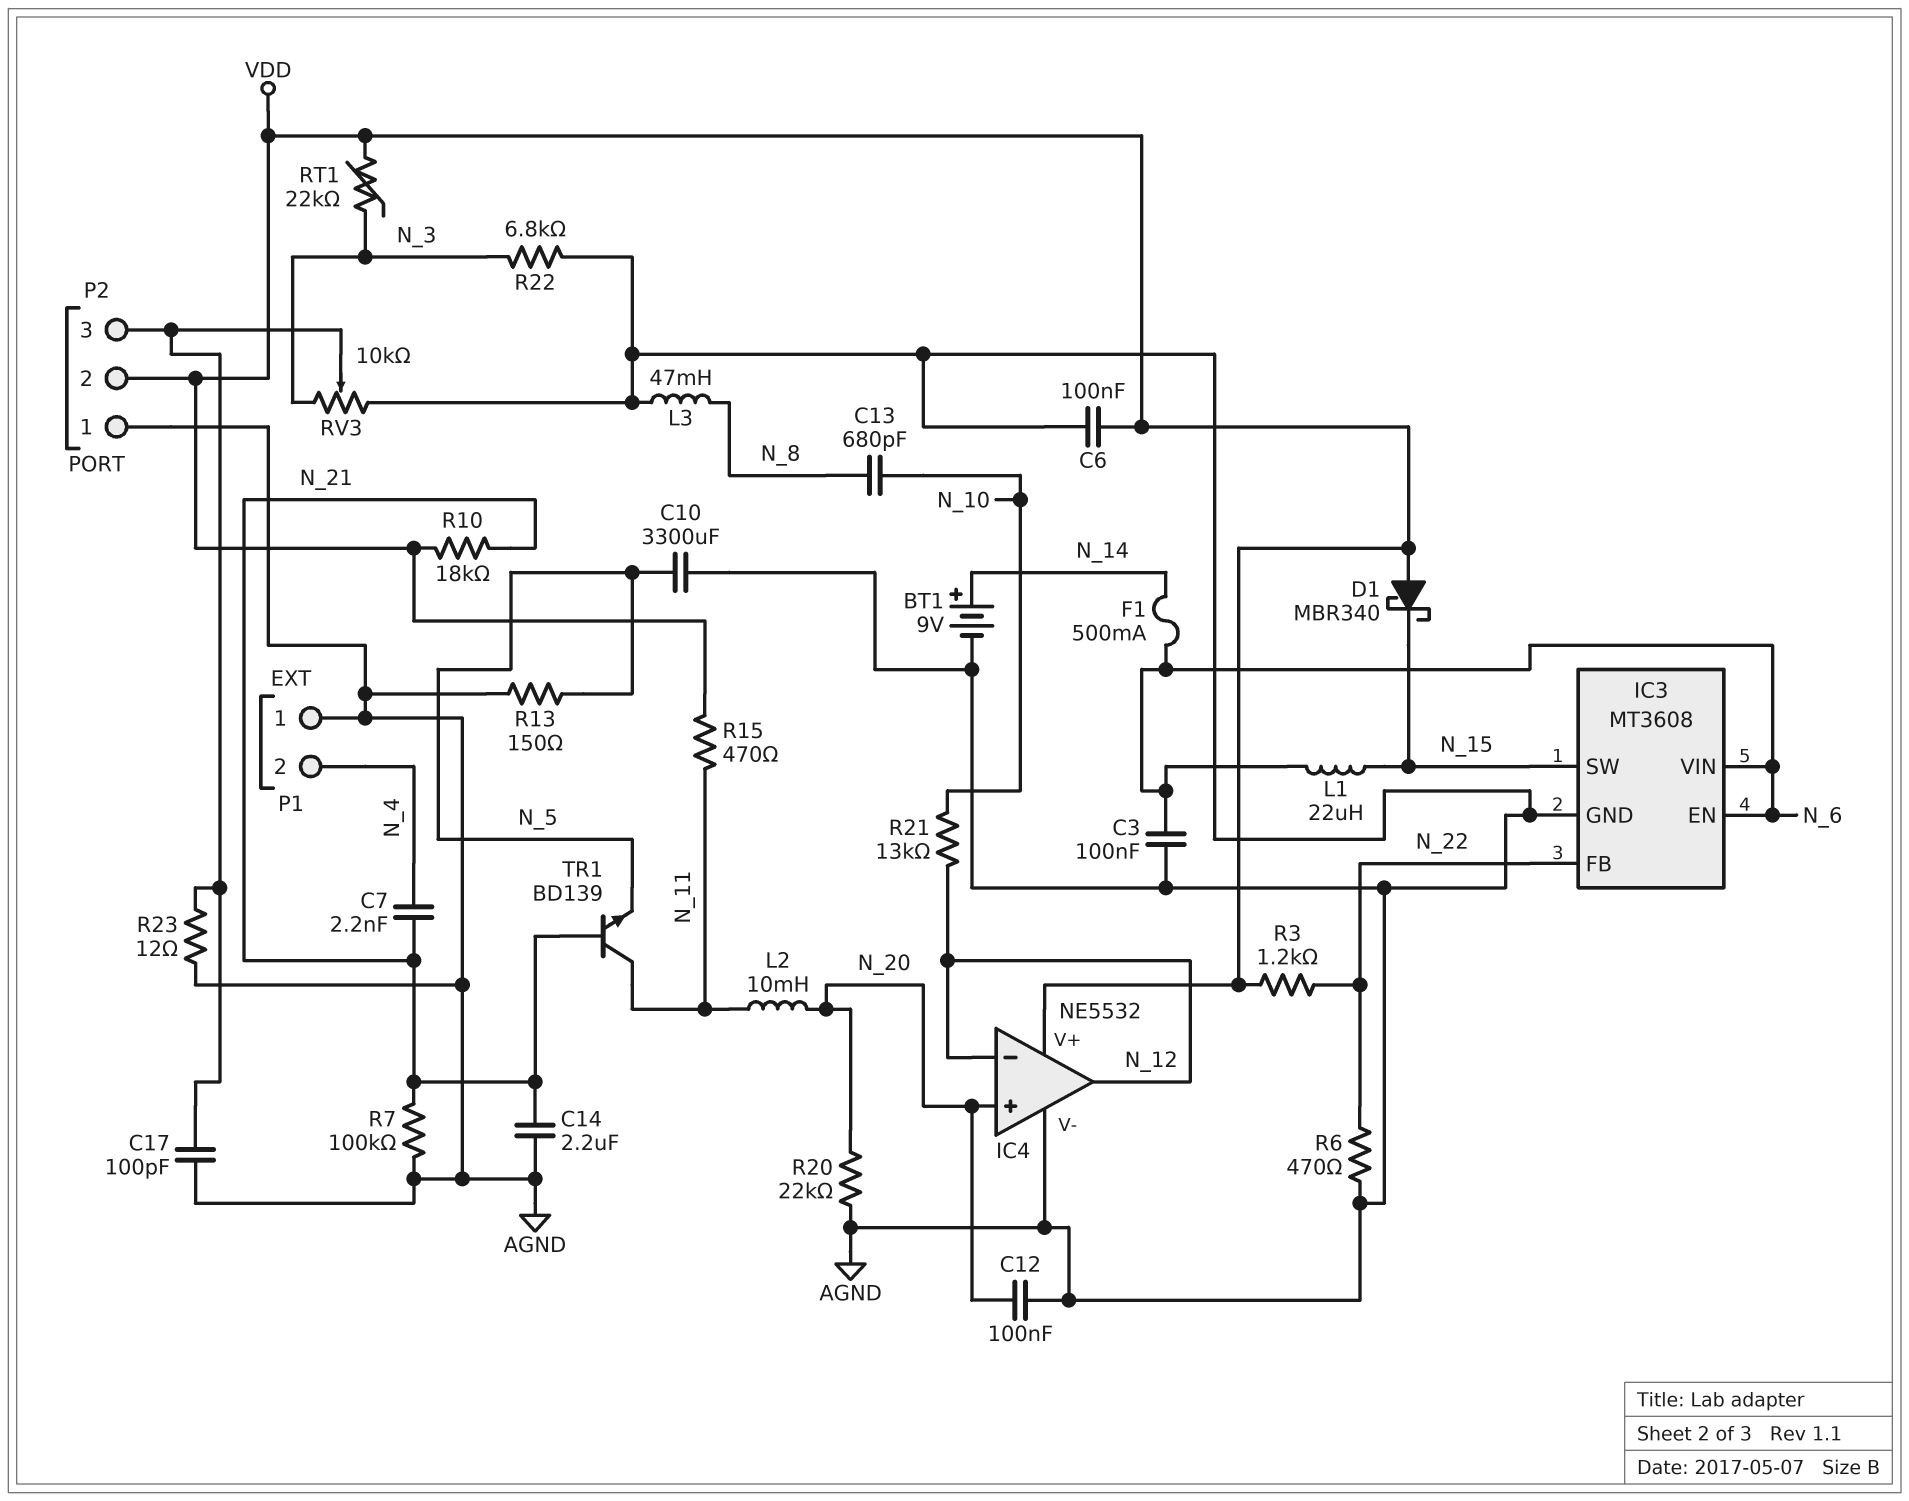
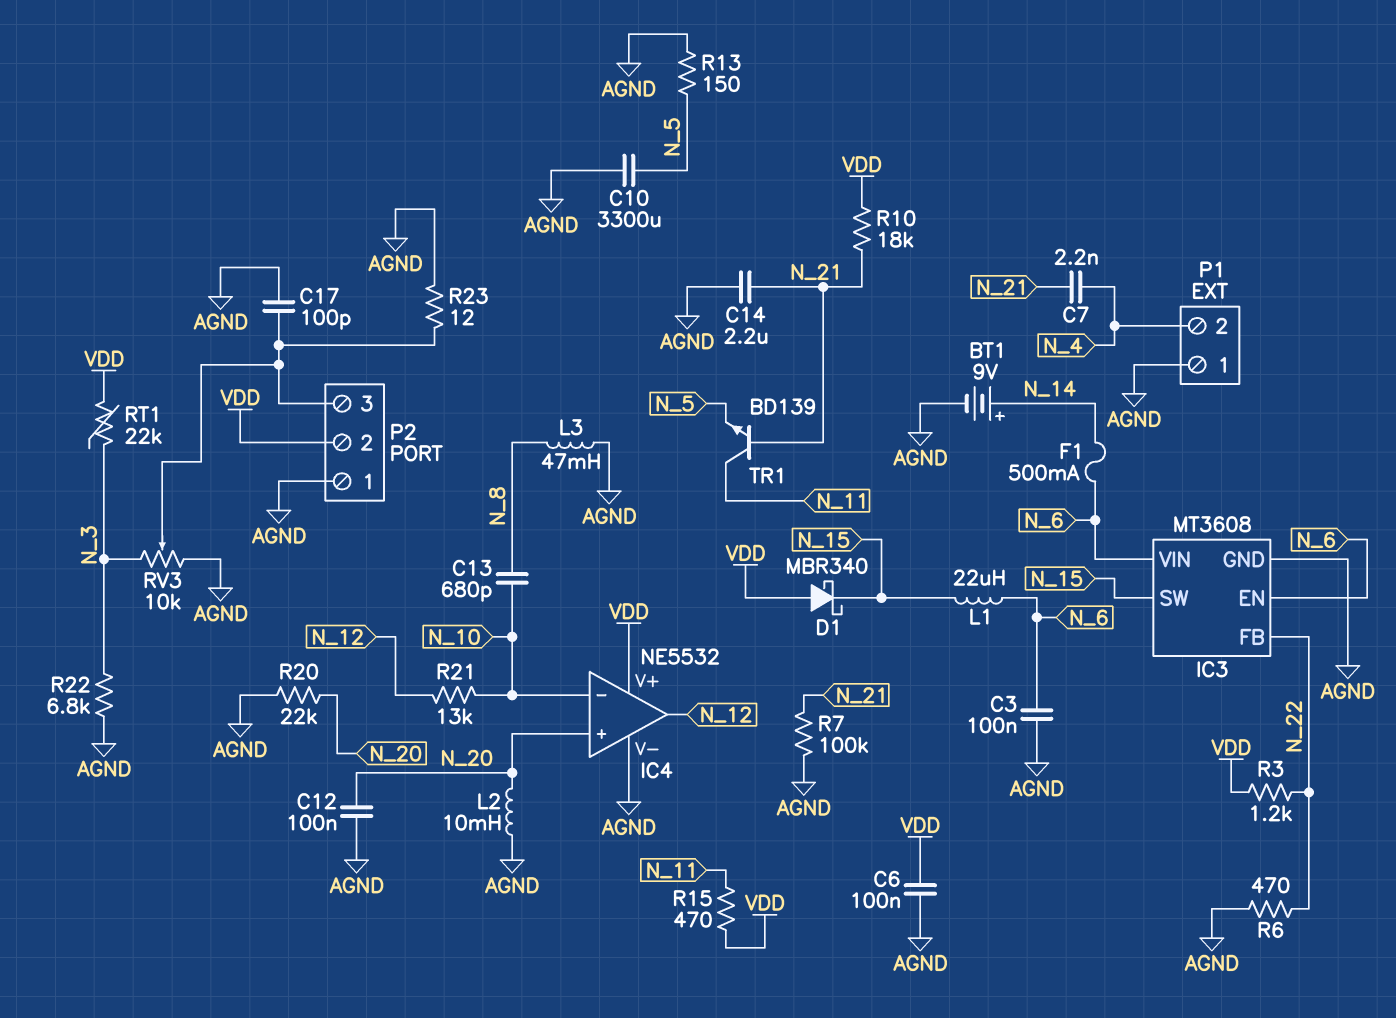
IC4 pin in-: N_12 -> N_10
L2: 10mH (N_11, N_20) -> 10mH (AGND, N_20)

